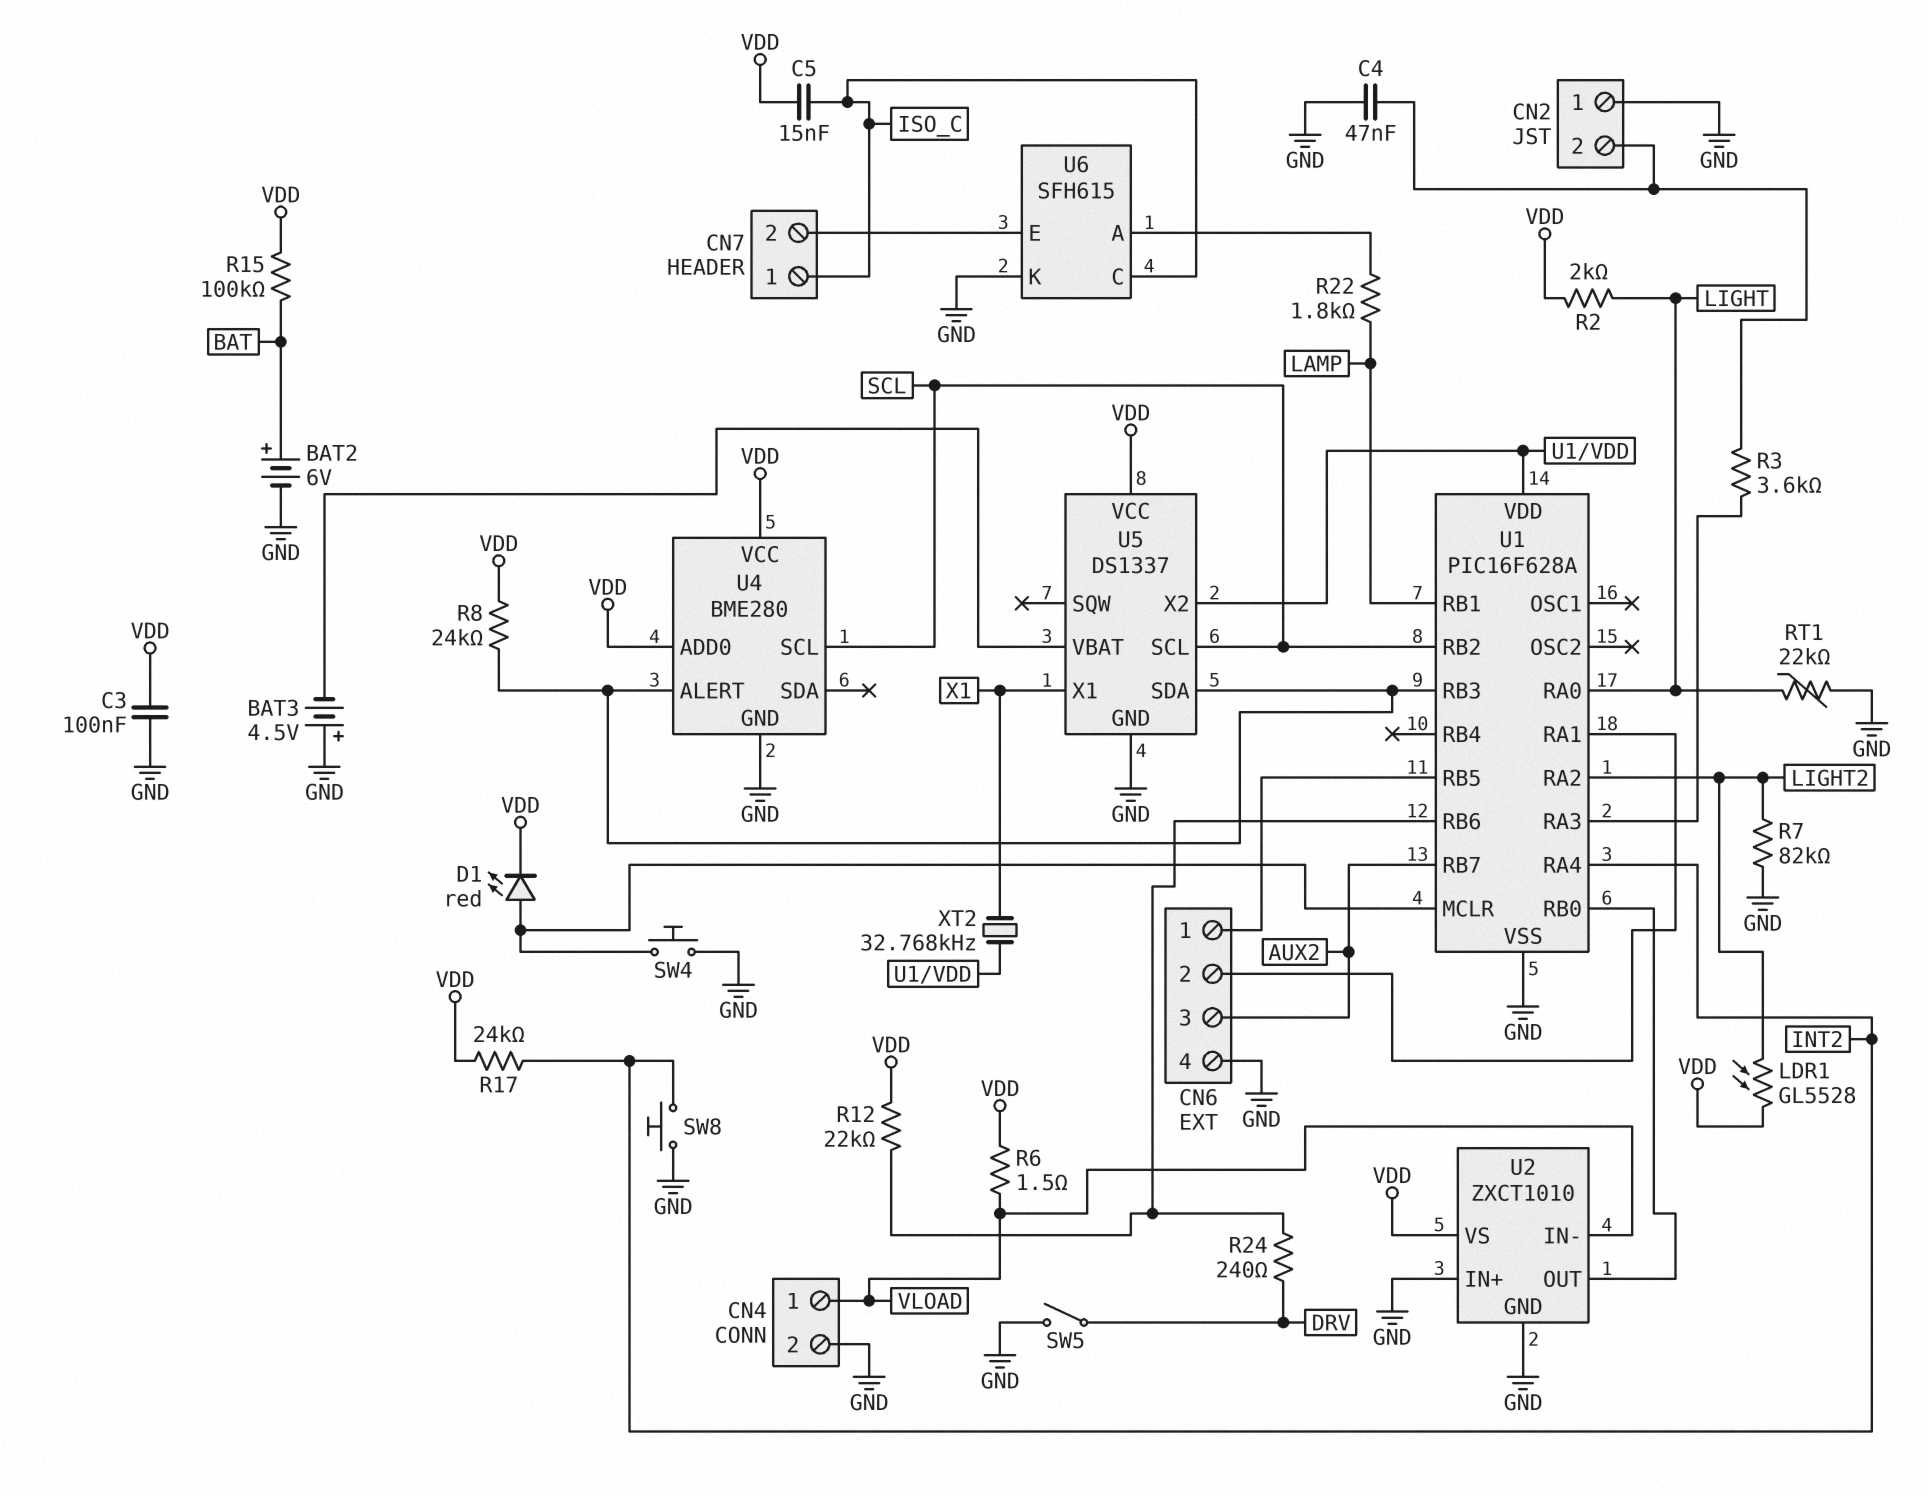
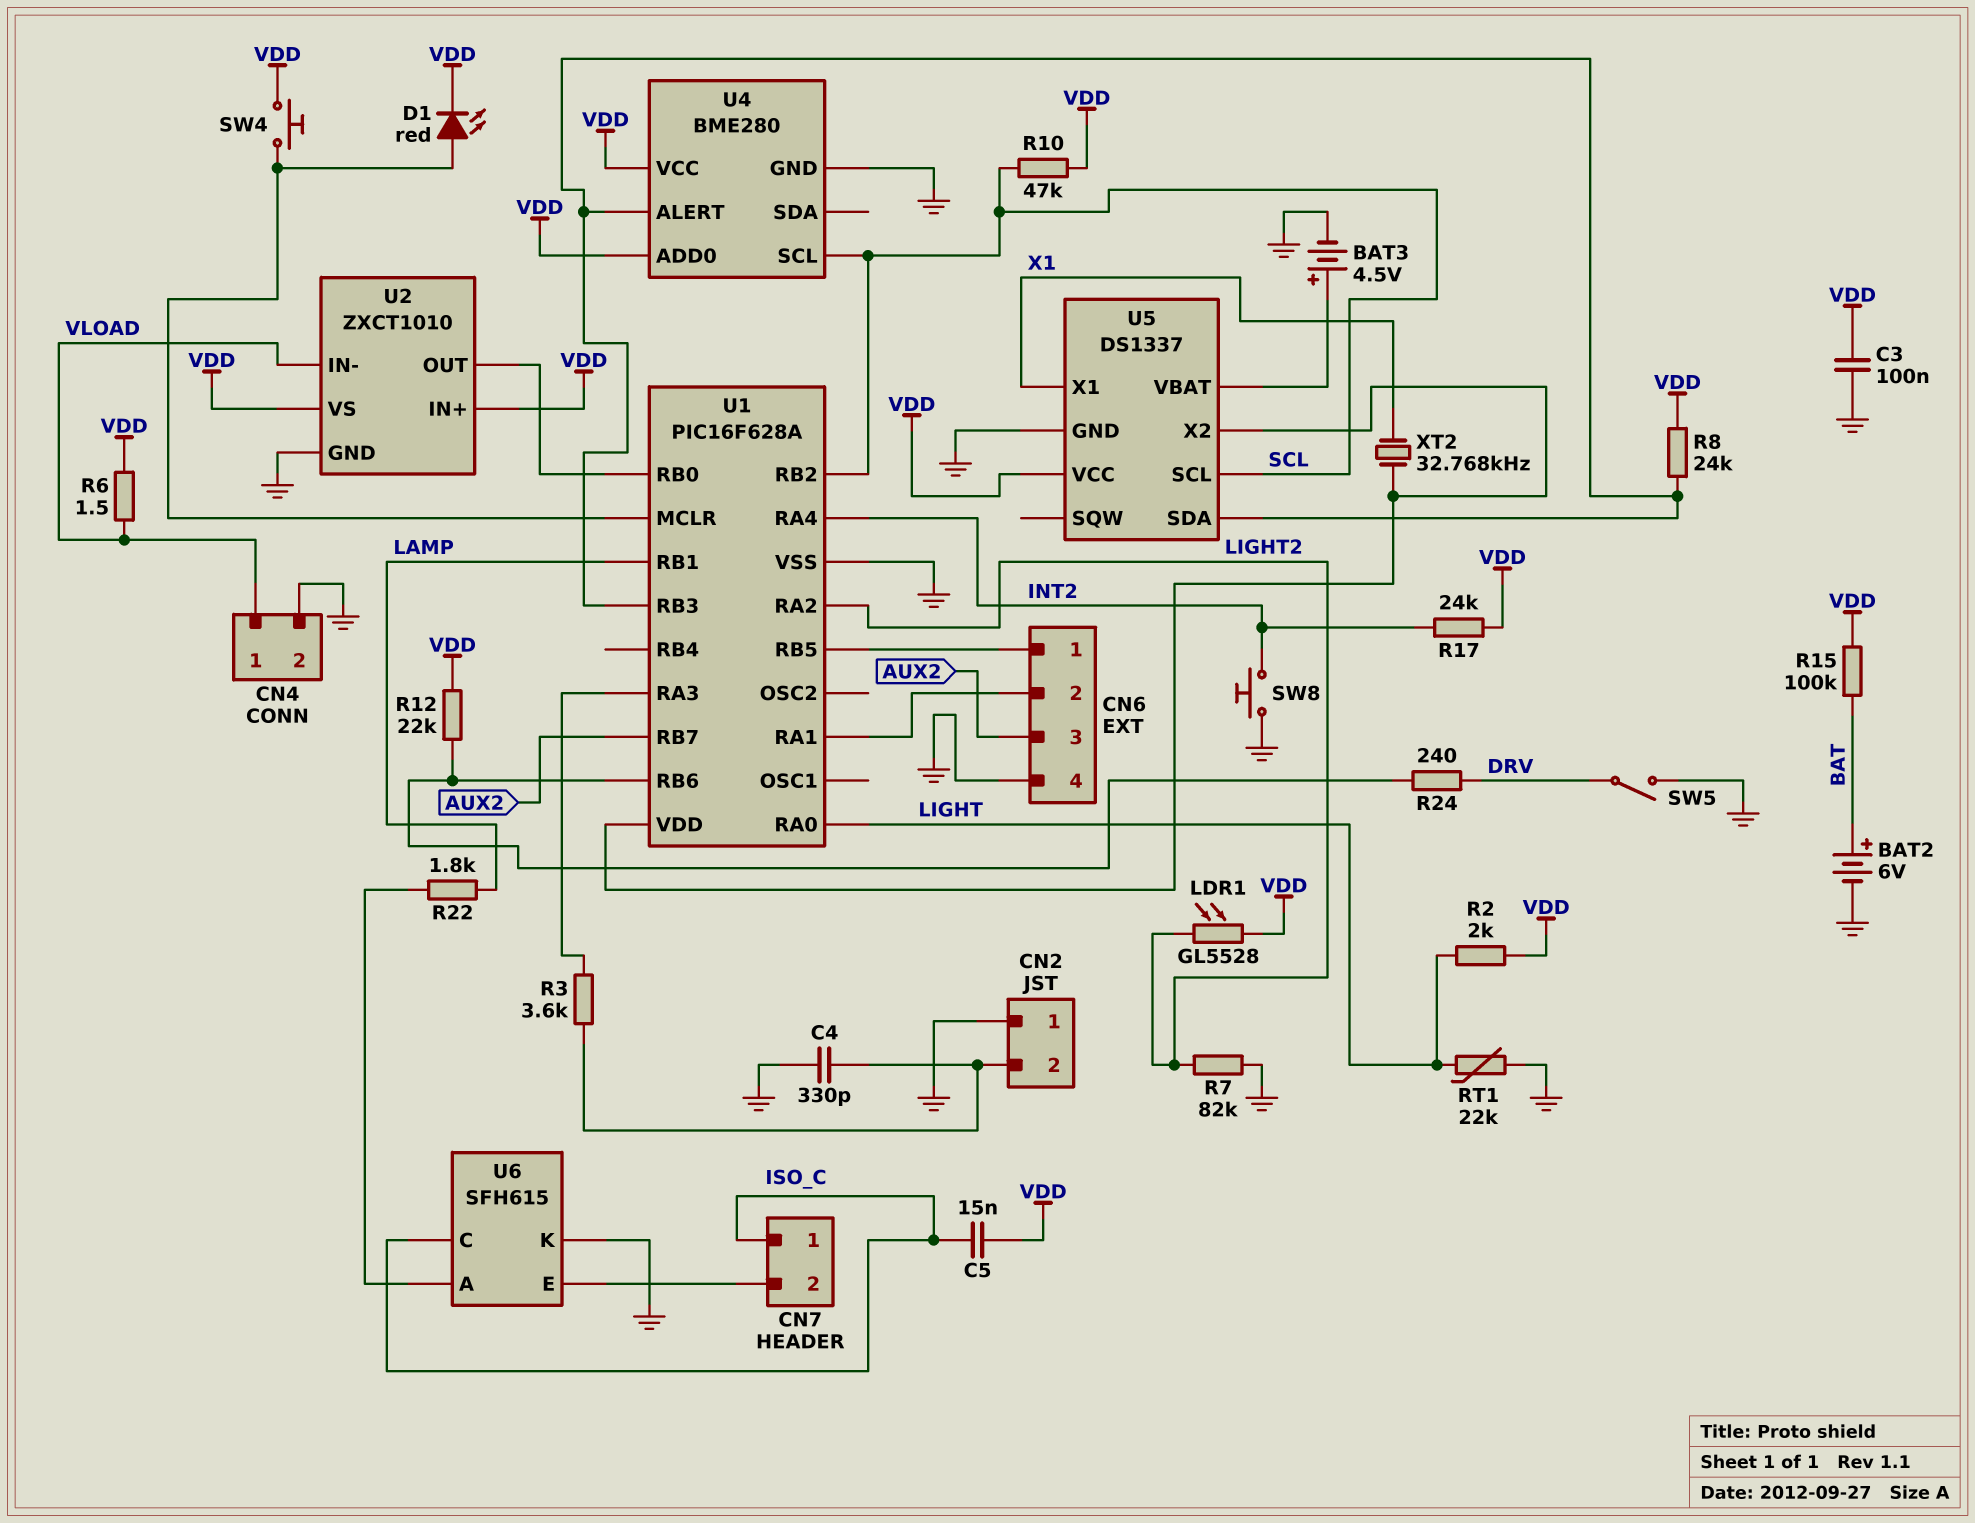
BAT3: 4.5V (plus GND, minus U5/VBAT) -> 4.5V (plus U5/VBAT, minus GND)
C4: 47nF (CN2/2, GND) -> 330pF (CN2/2, GND)
R10: none -> 47k (SCL, VDD)
SW4: button (GND, U1/MCLR) -> button (U1/MCLR, VDD)
U2 pin IN+: GND -> VDD

